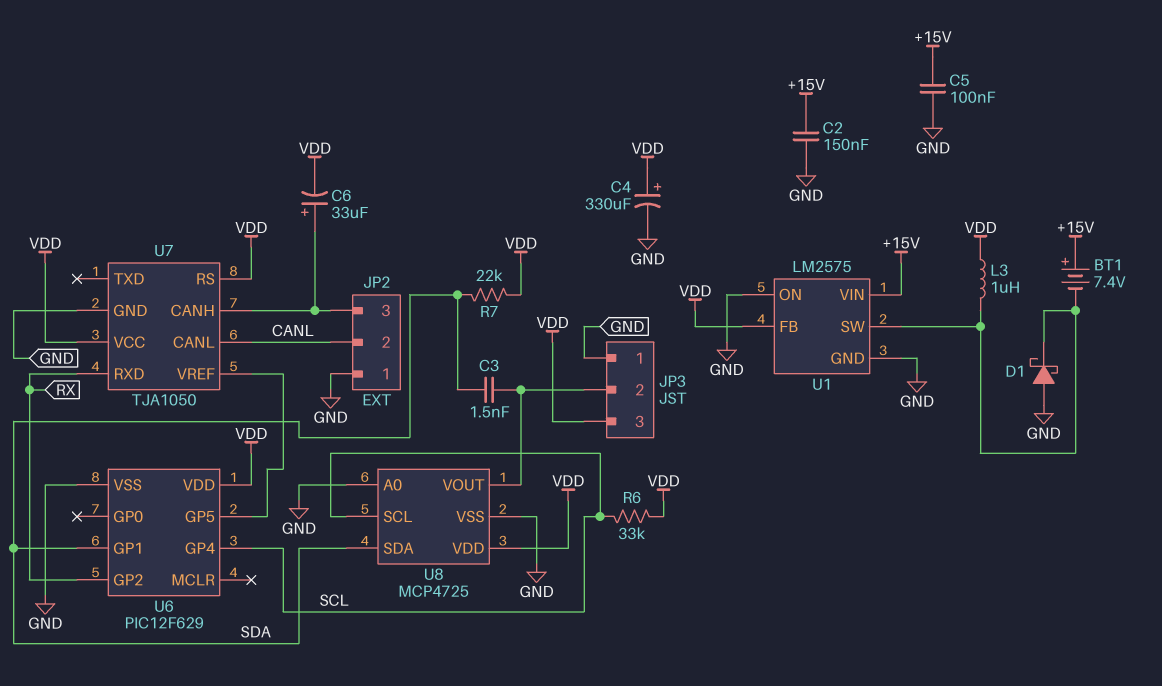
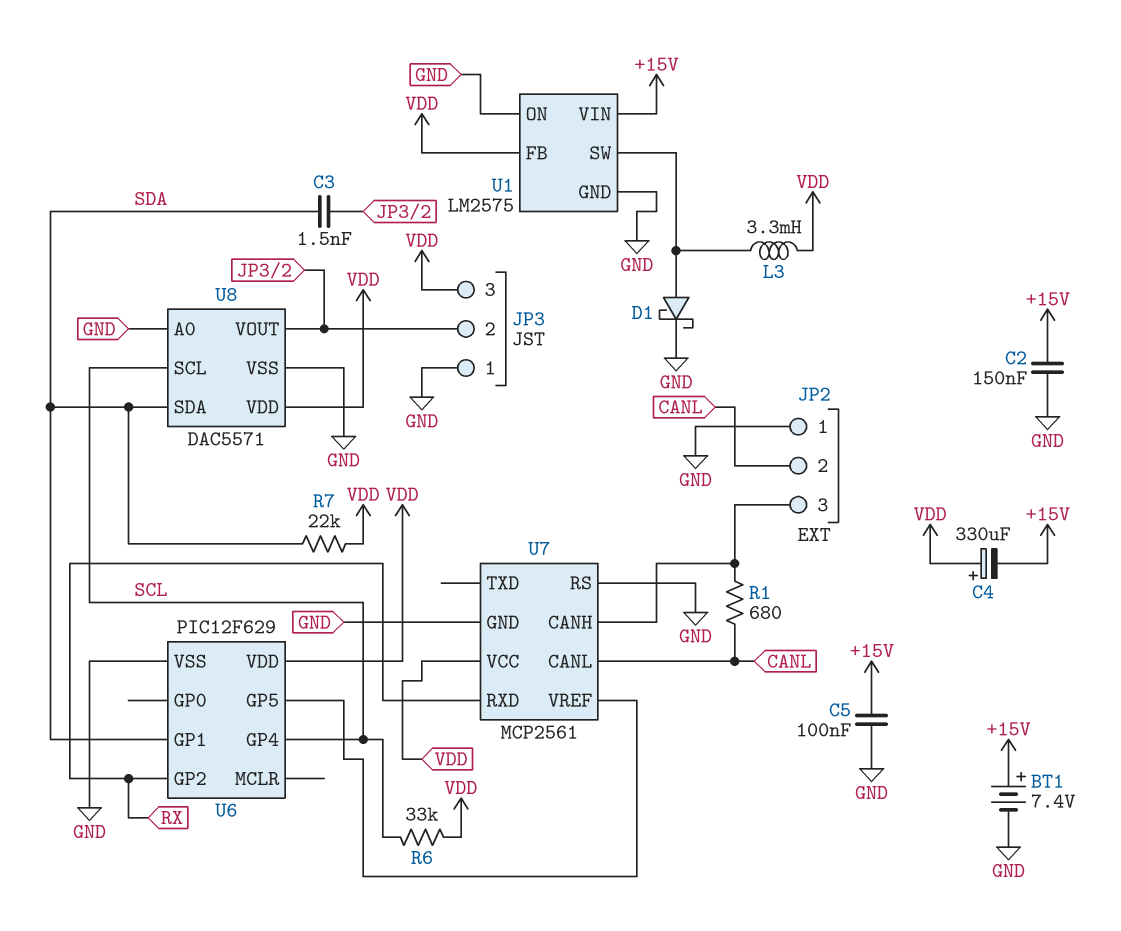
BT1: 7.4V (plus +15V, minus U1/SW) -> 7.4V (plus +15V, minus GND)
C4: 330uF (plus VDD, minus GND) -> 330uF (plus VDD, minus +15V)
C6: 33uF (plus JP2/3, minus VDD) -> none
D1: schottky (A GND, K U1/SW) -> schottky (A U1/SW, K GND)
L3: 1uH (U1/SW, VDD) -> 3.3mH (U1/SW, VDD)
R1: none -> 680 (CANL, JP2/3)
U7: TJA1050 -> MCP2561
U7 pin RS: VDD -> GND
U8: MCP4725 -> DAC5571

